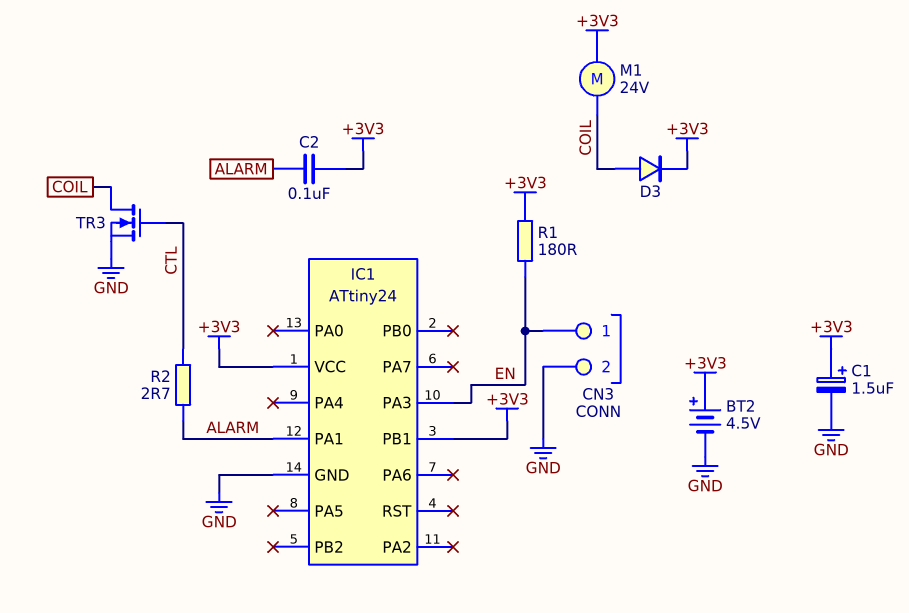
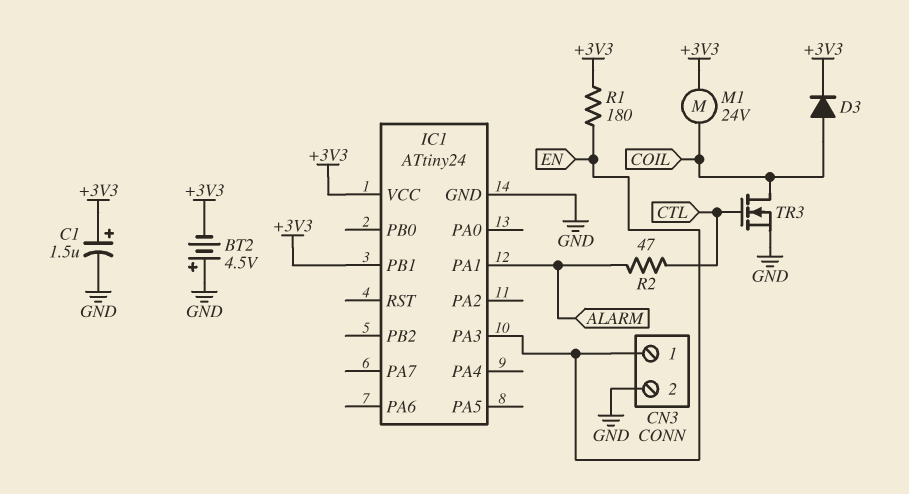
BT2: 4.5V (plus +3V3, minus GND) -> 4.5V (plus GND, minus +3V3)
C2: 100nF (+3V3, ALARM) -> none
R2: 2.7 (ALARM, CTL) -> 47 (ALARM, CTL)

